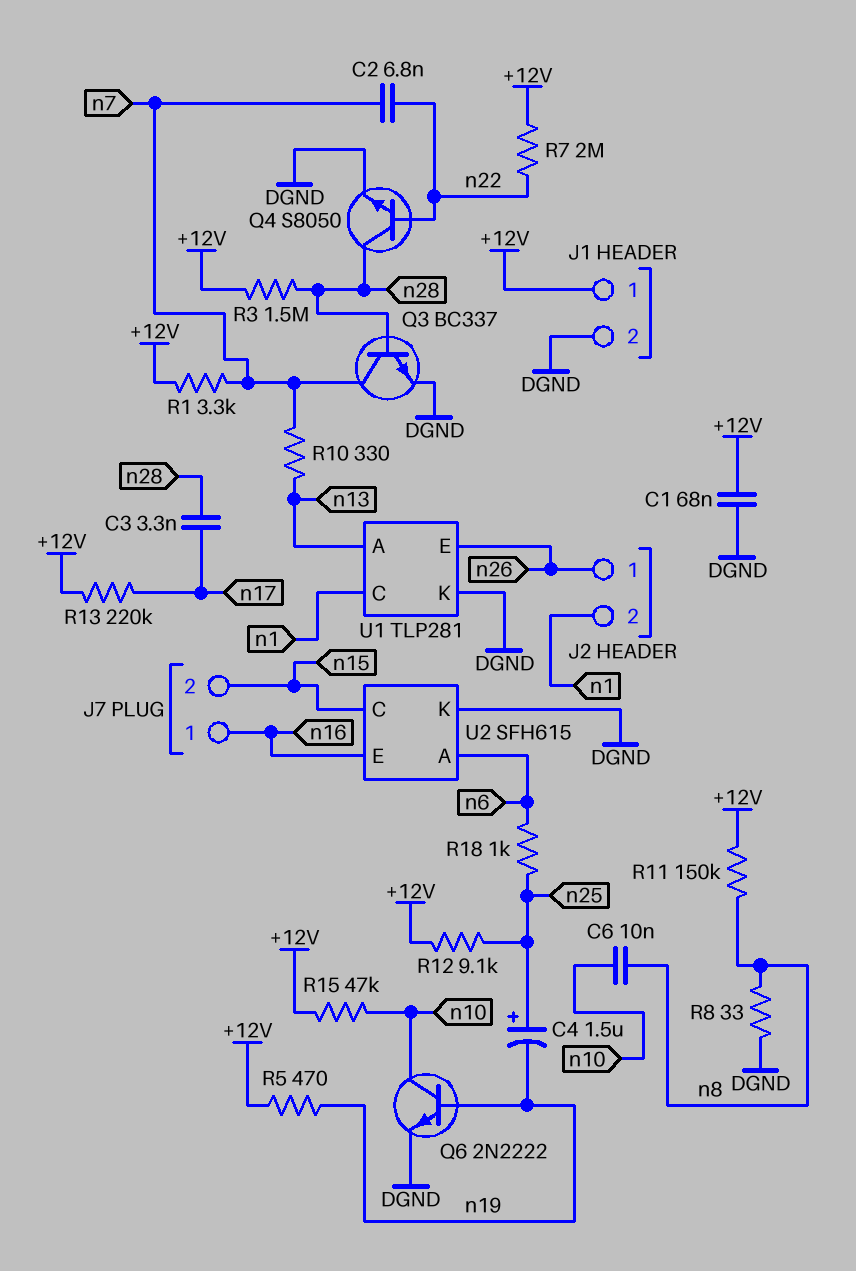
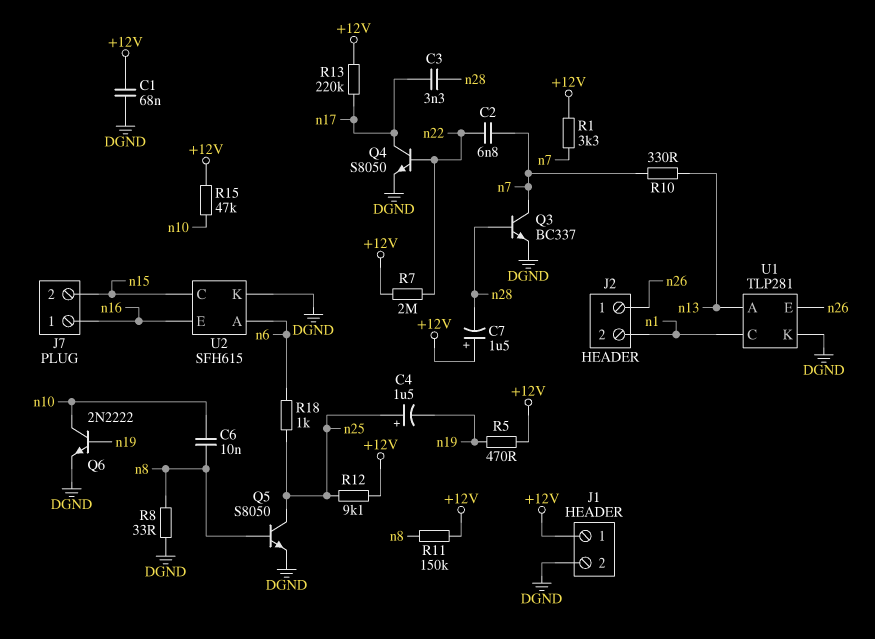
C7: none -> 1.5uF (plus +12V, minus n28)
Q4: NPN S8050 (B n22, C n28, E DGND) -> NPN S8050 (B n22, C n17, E DGND)
Q5: none -> NPN S8050 (B n8, C n25, E DGND)
R3: 1.5M (+12V, n28) -> none

